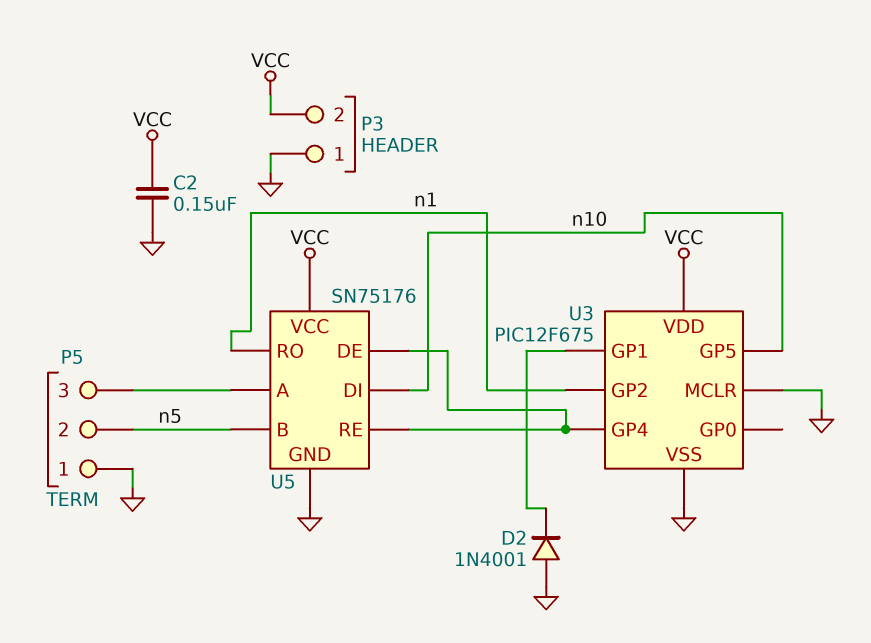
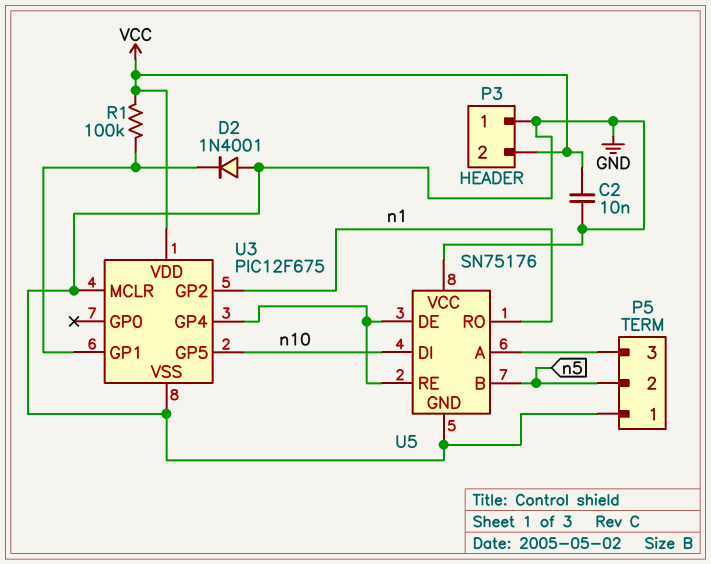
C2: 150nF (GND, VCC) -> 10nF (GND, VCC)
R1: none -> 100k (U3/GP1, VCC)
U5 pin VCC: VCC -> GND

